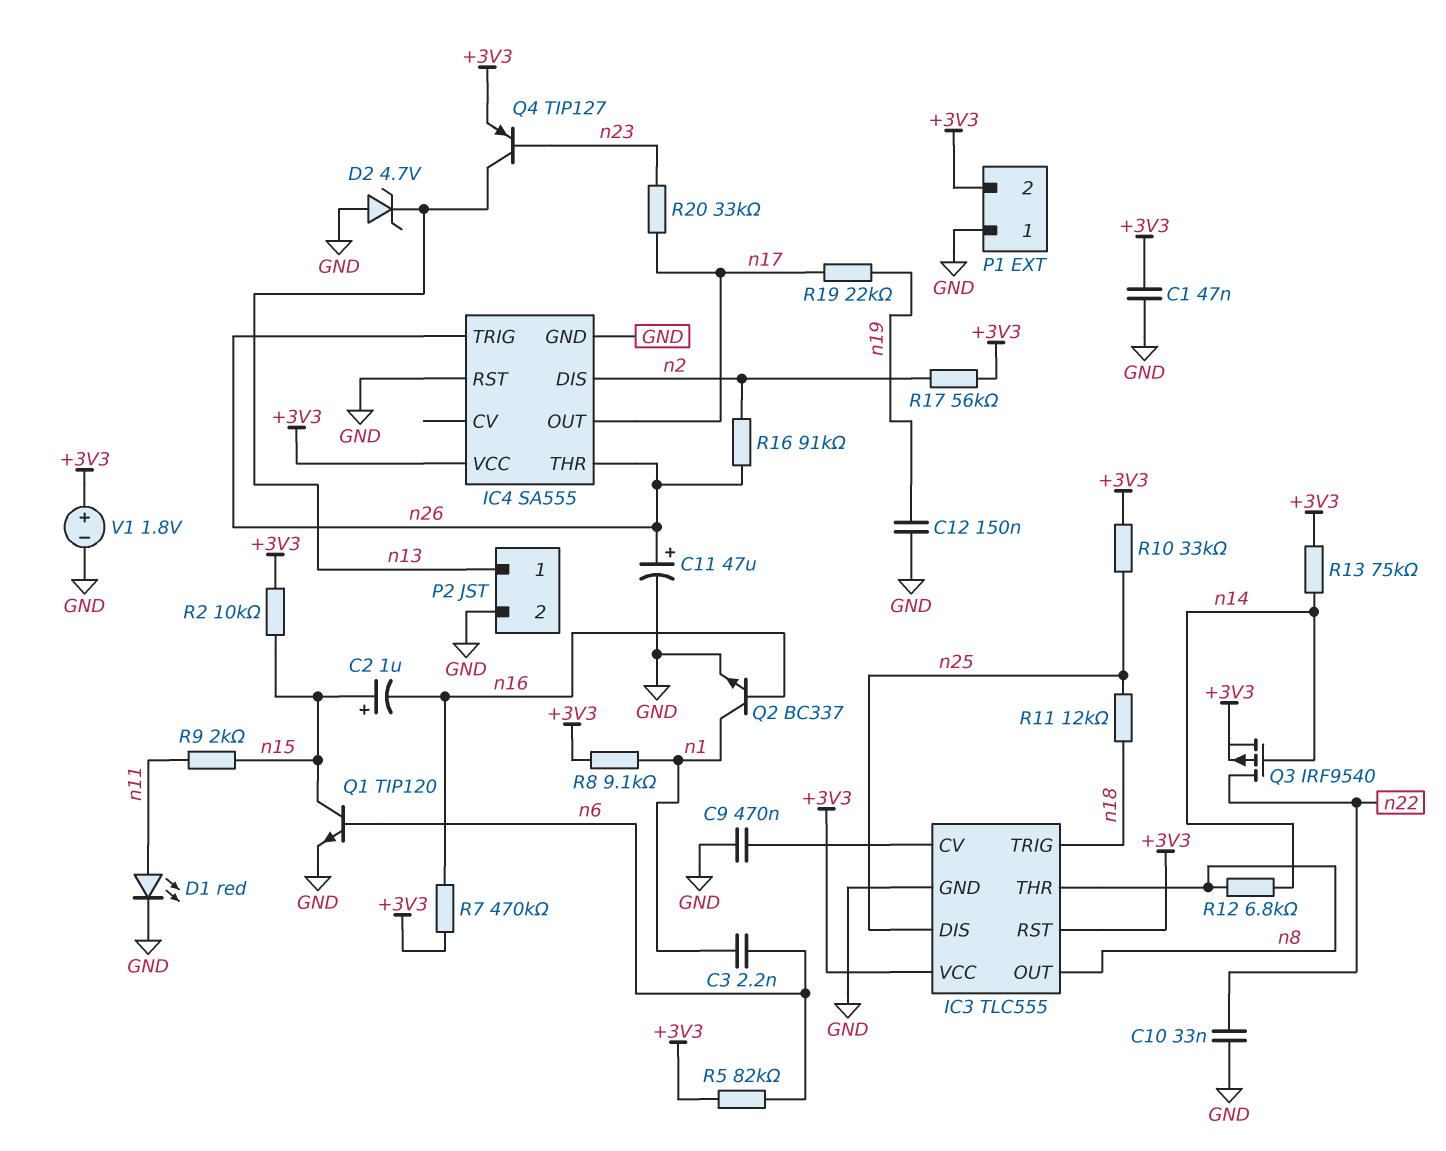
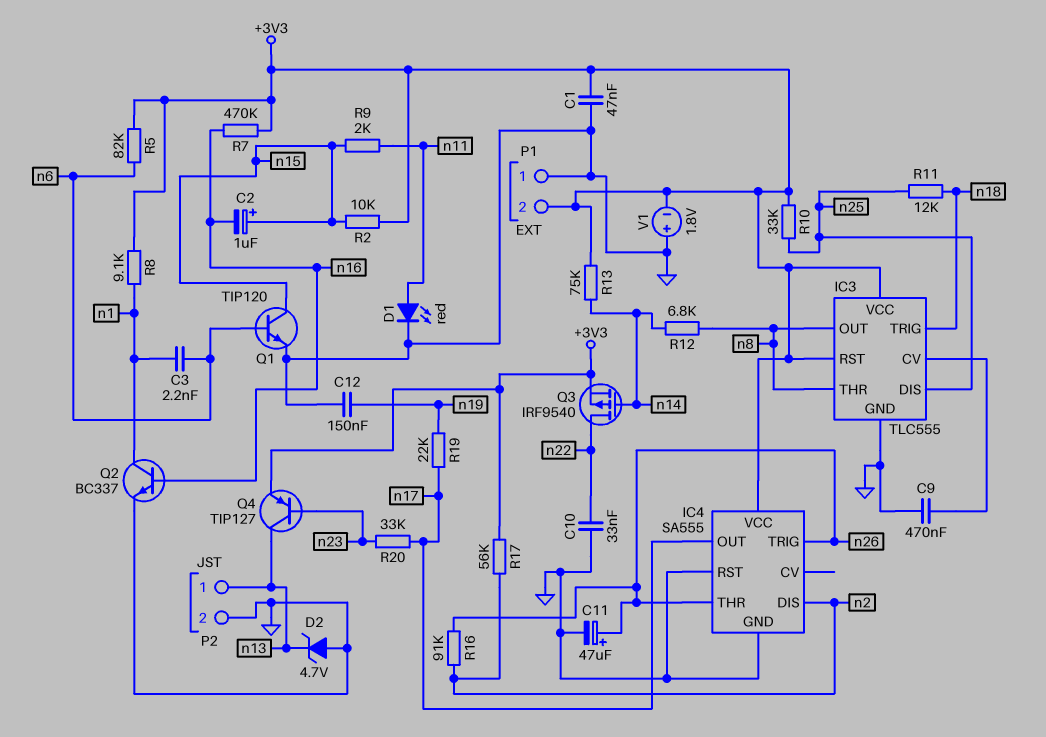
V1: 1.8V (plus +3V3, minus GND) -> 1.8V (plus GND, minus +3V3)

